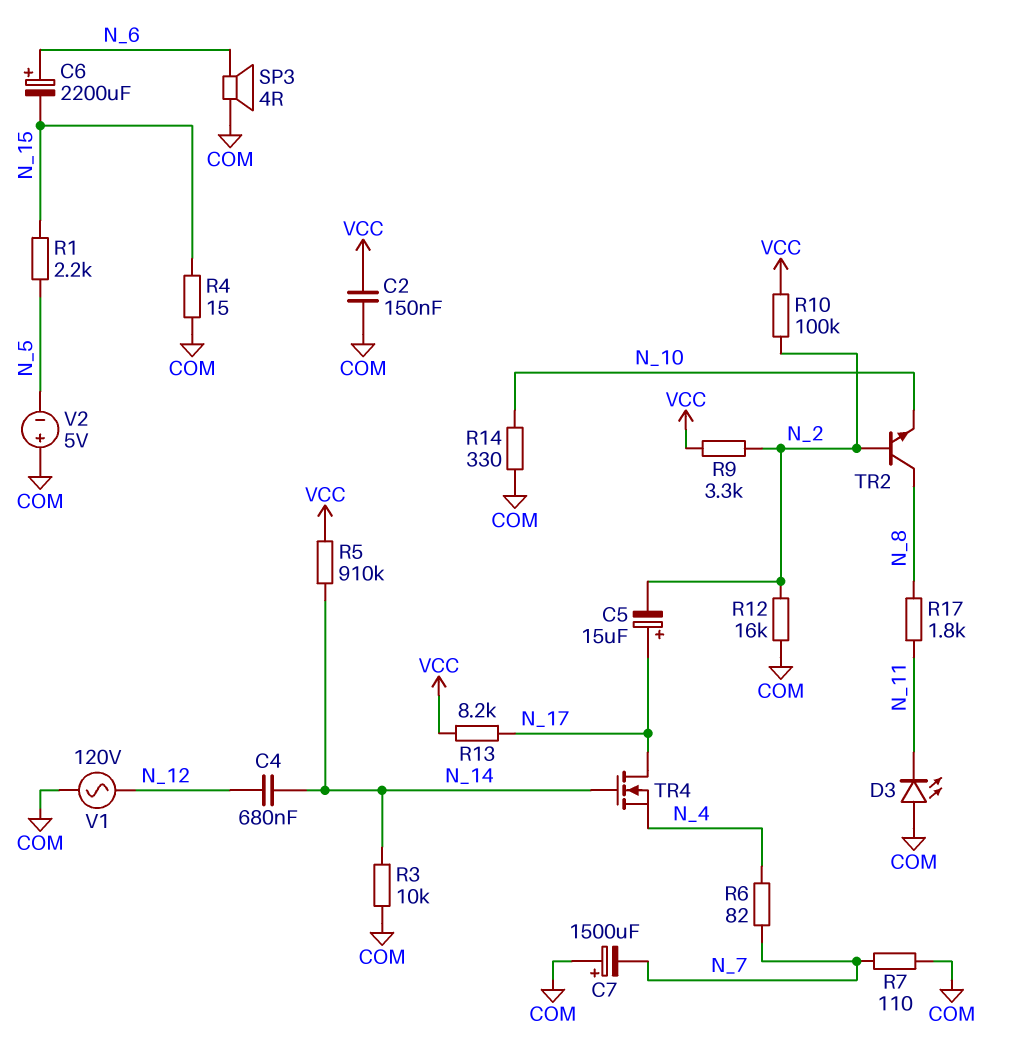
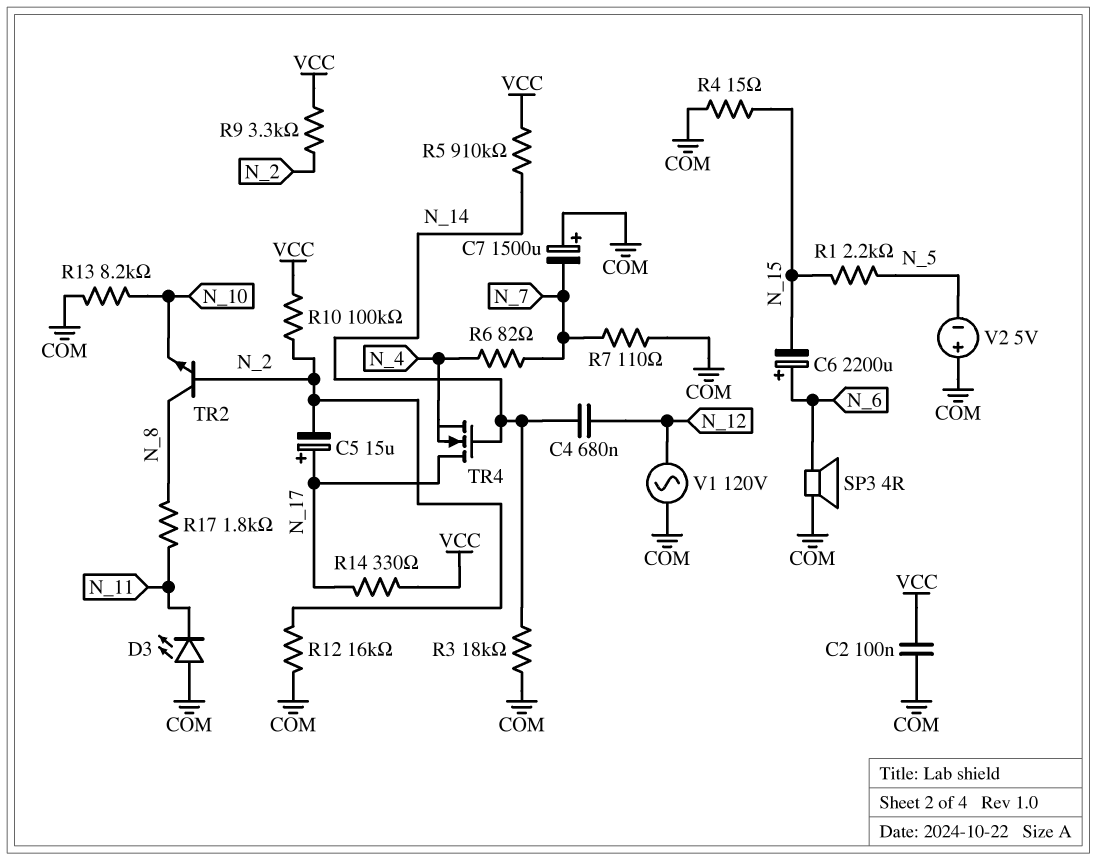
C2: 150nF (COM, VCC) -> 100nF (COM, VCC)
R3: 10k (COM, N_14) -> 18k (COM, N_14)
R13: 8.2k (N_17, VCC) -> 8.2k (COM, N_10)
R14: 330 (COM, N_10) -> 330 (N_17, VCC)

